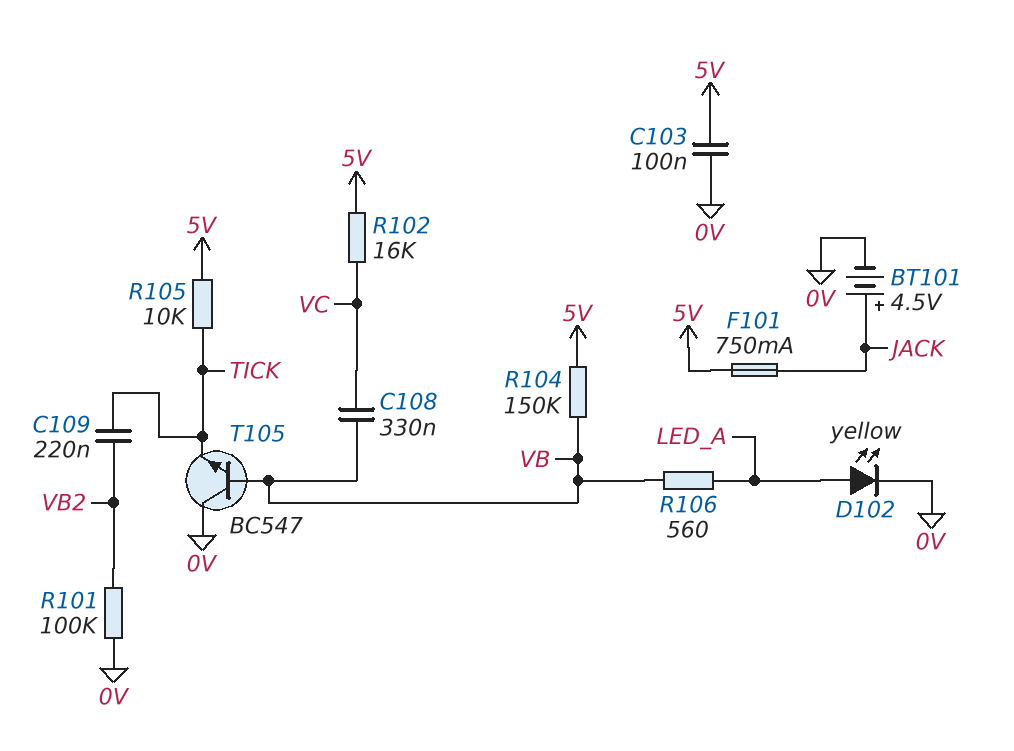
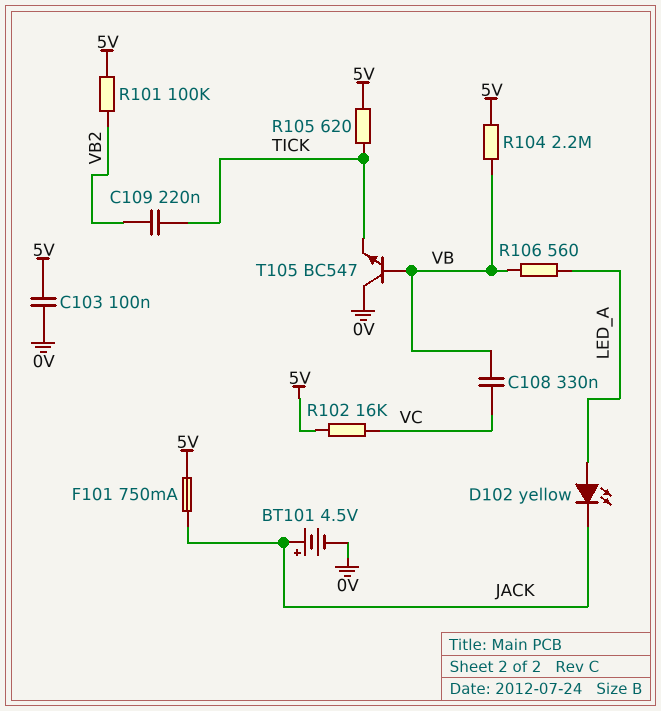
D102: LED yellow (A LED_A, K 0V) -> LED yellow (A LED_A, K JACK)
R101: 100k (0V, VB2) -> 100k (5V, VB2)
R104: 150k (5V, VB) -> 2.2M (5V, VB)
R105: 10k (5V, TICK) -> 620 (5V, TICK)

